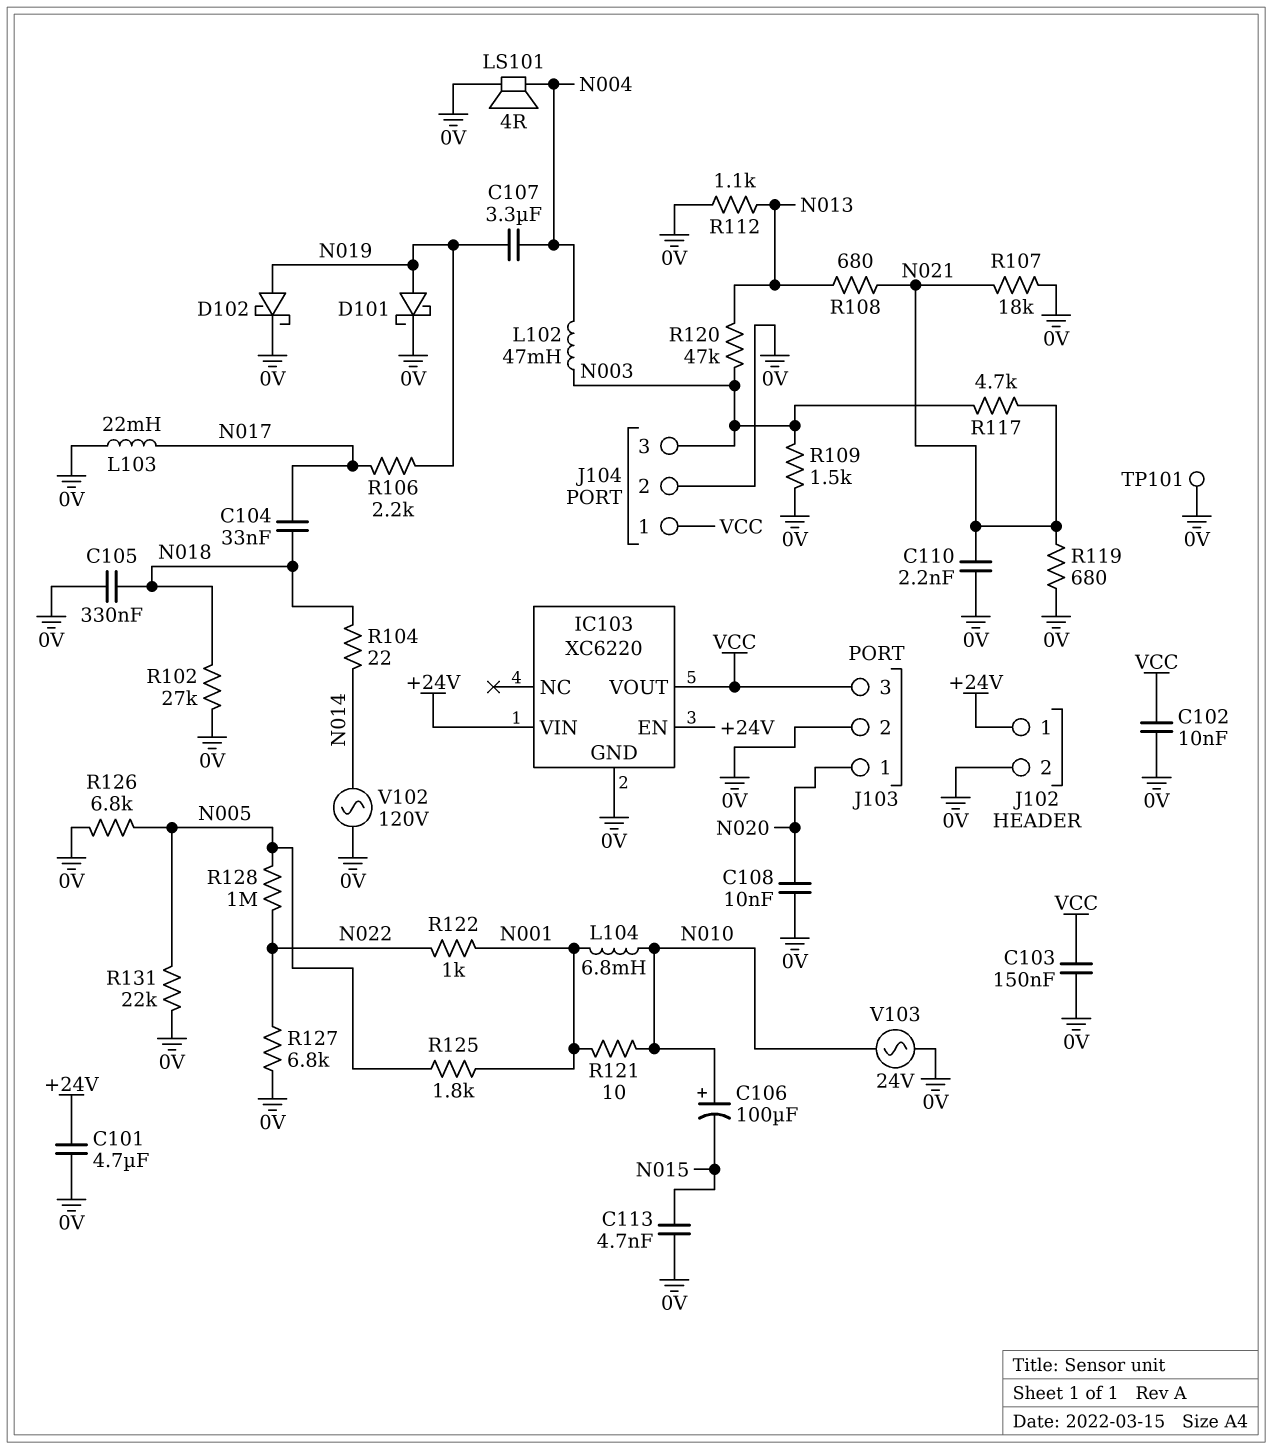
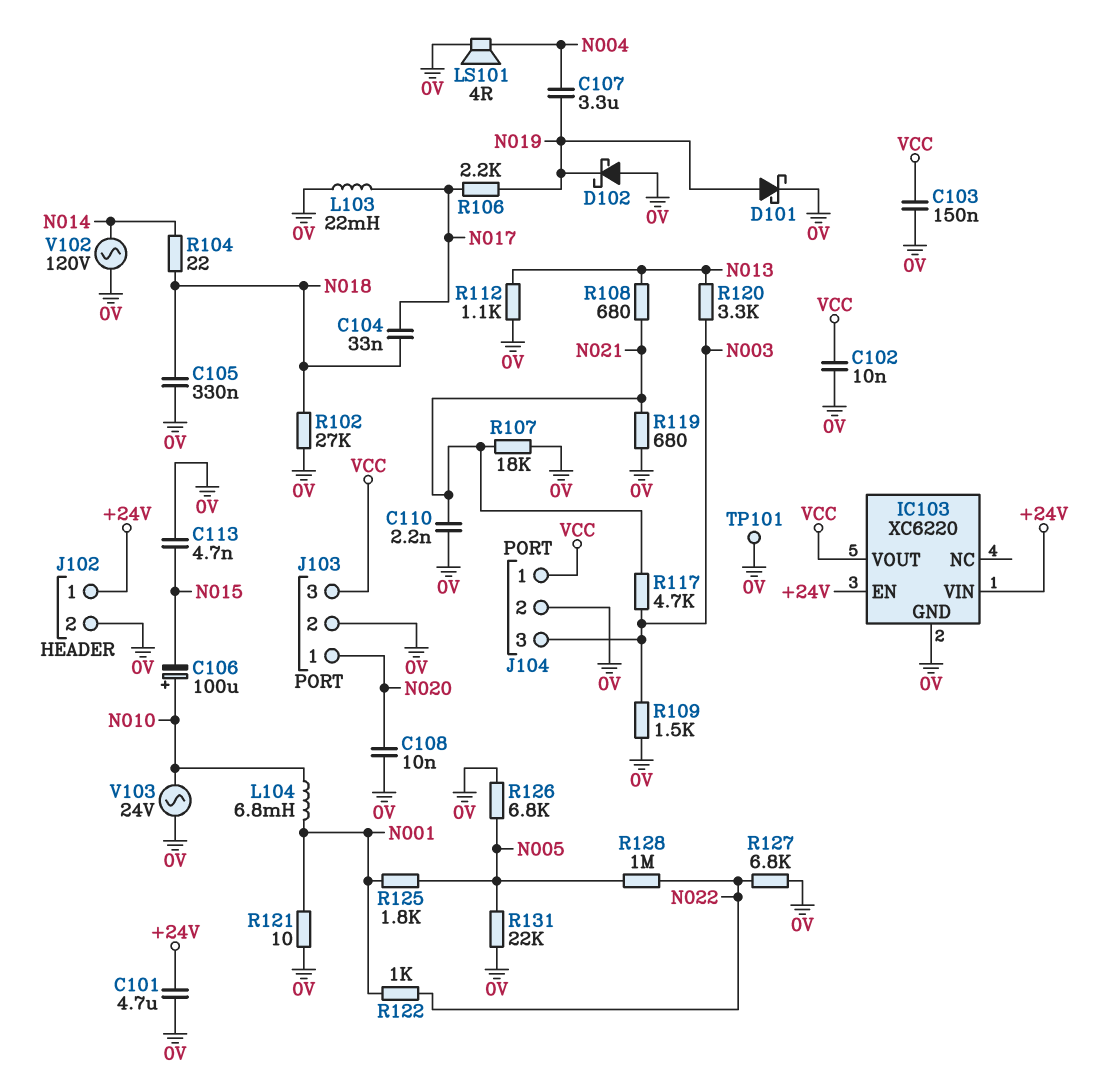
D102: schottky (A N019, K 0V) -> schottky (A 0V, K N019)
L102: 47mH (N003, N004) -> none
R120: 47k (N003, N013) -> 3.3k (N003, N013)
R121: 10 (N001, N010) -> 10 (0V, N001)

